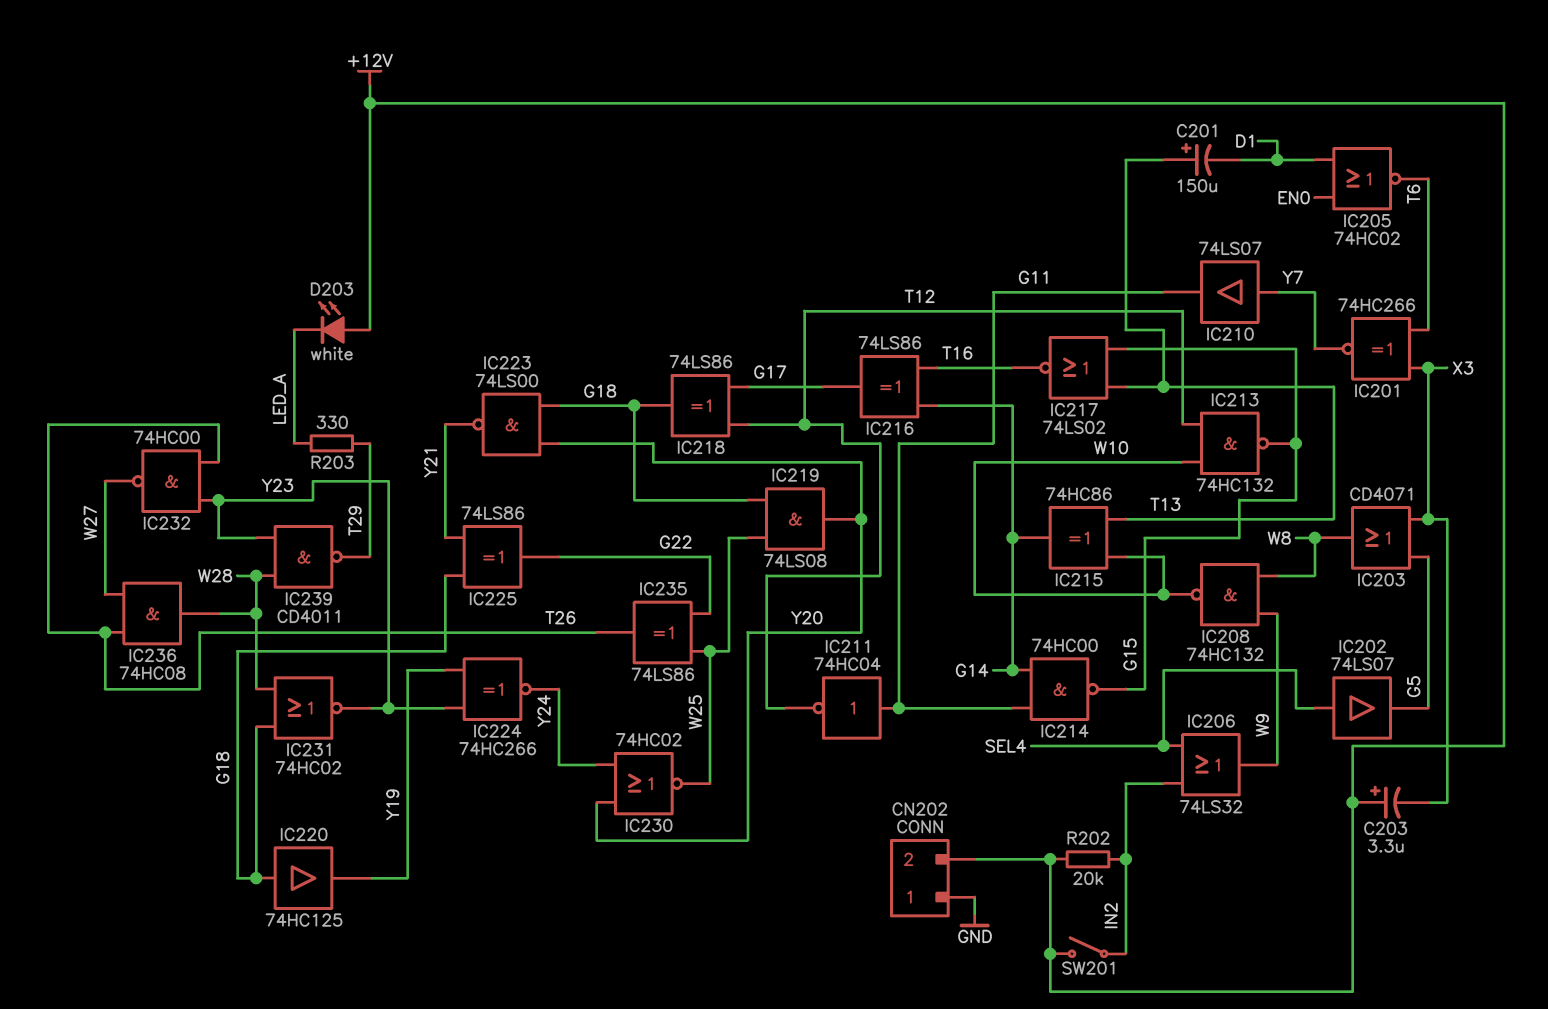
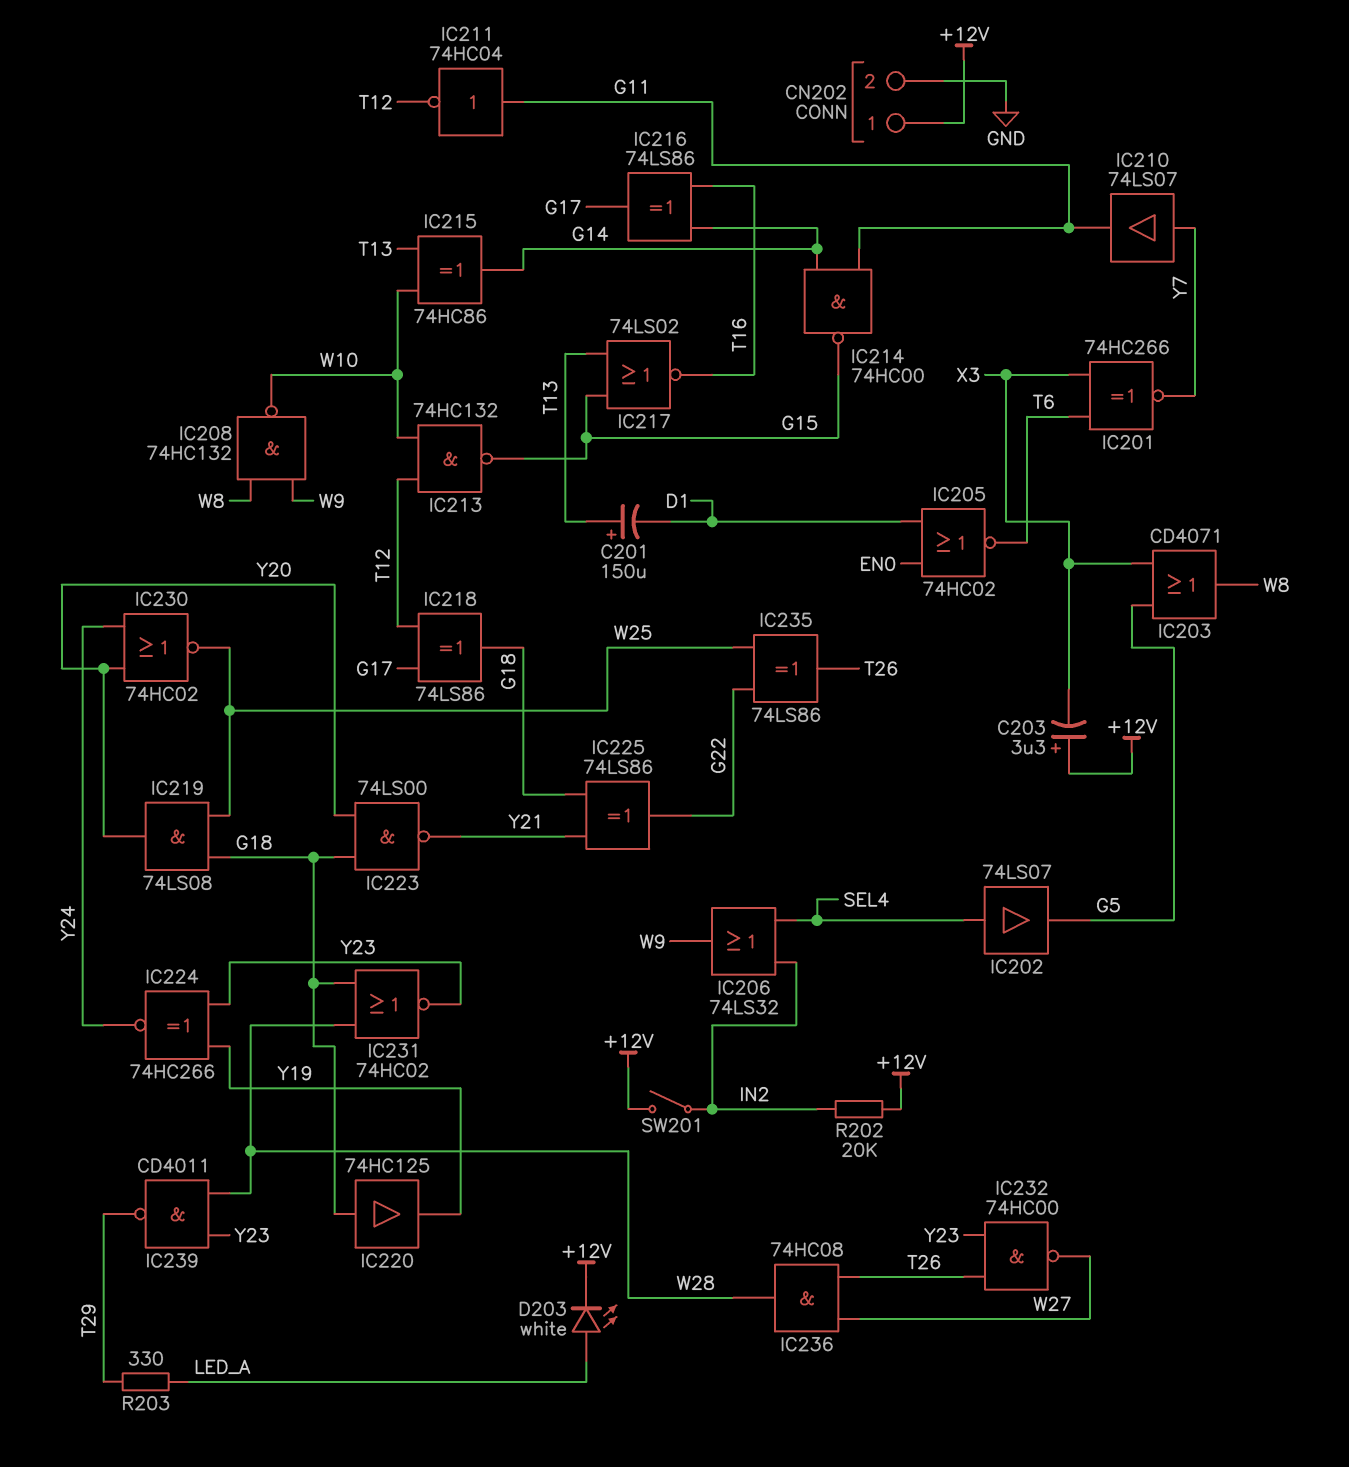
CN202 pin 1: GND -> +12V
CN202 pin 2: +12V -> GND
D203: LED white (A +12V, K LED_A) -> LED white (A LED_A, K +12V)

